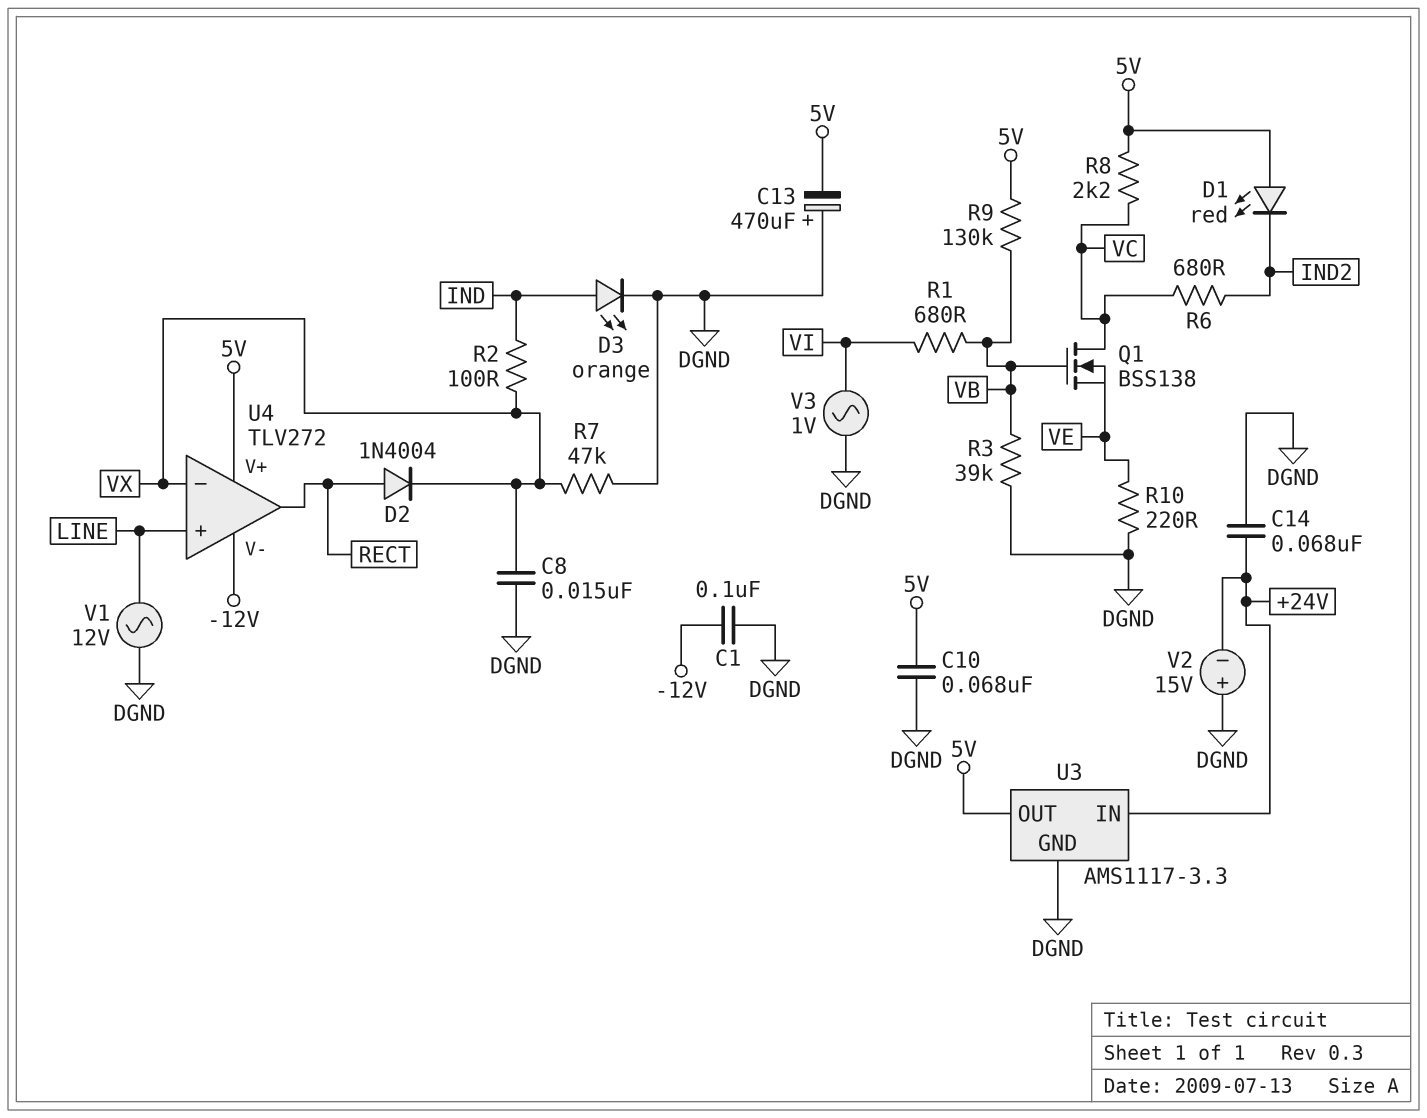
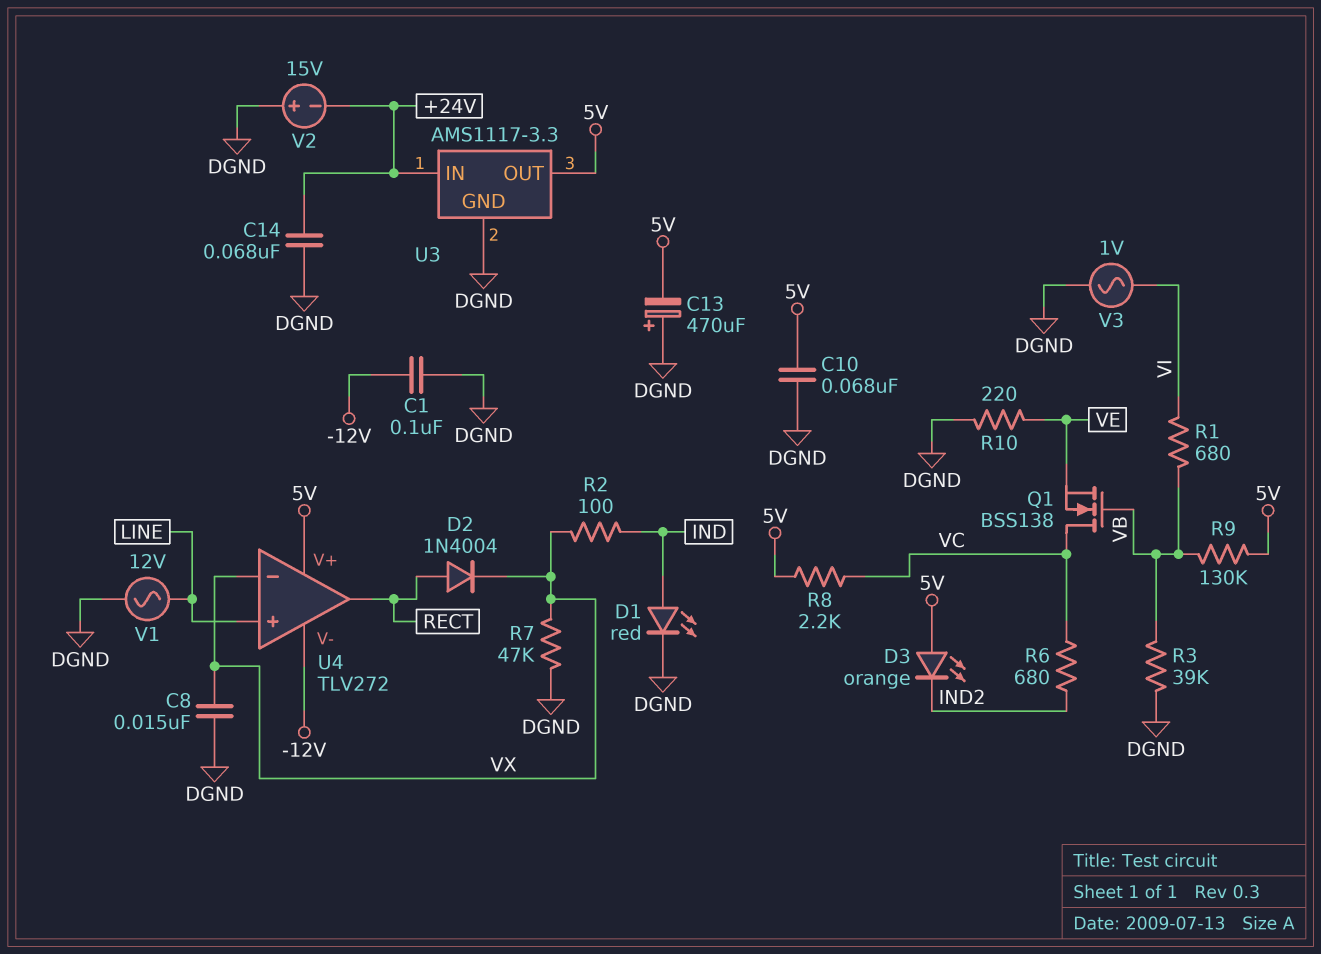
D1: LED red (A 5V, K IND2) -> LED red (A IND, K DGND)
D3: LED orange (A IND, K DGND) -> LED orange (A 5V, K IND2)

